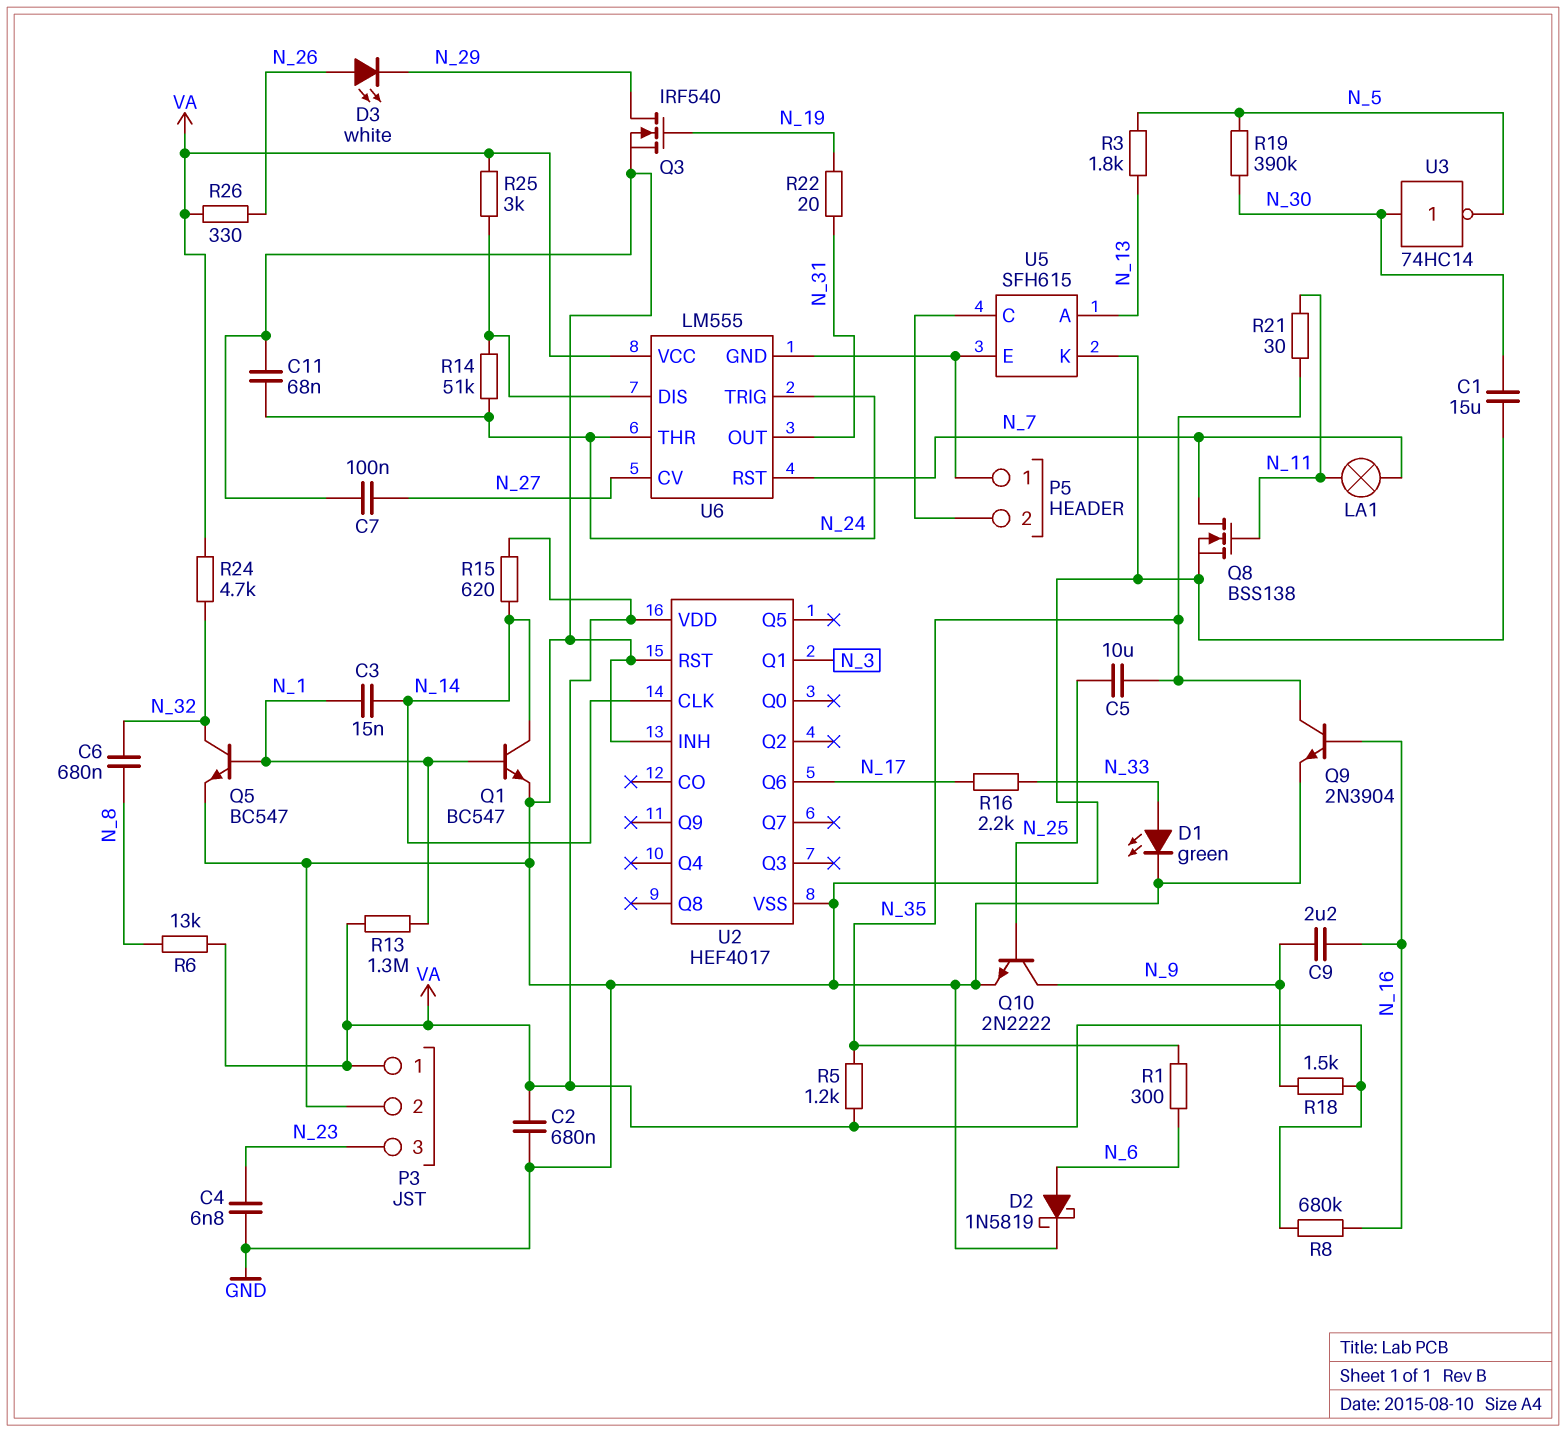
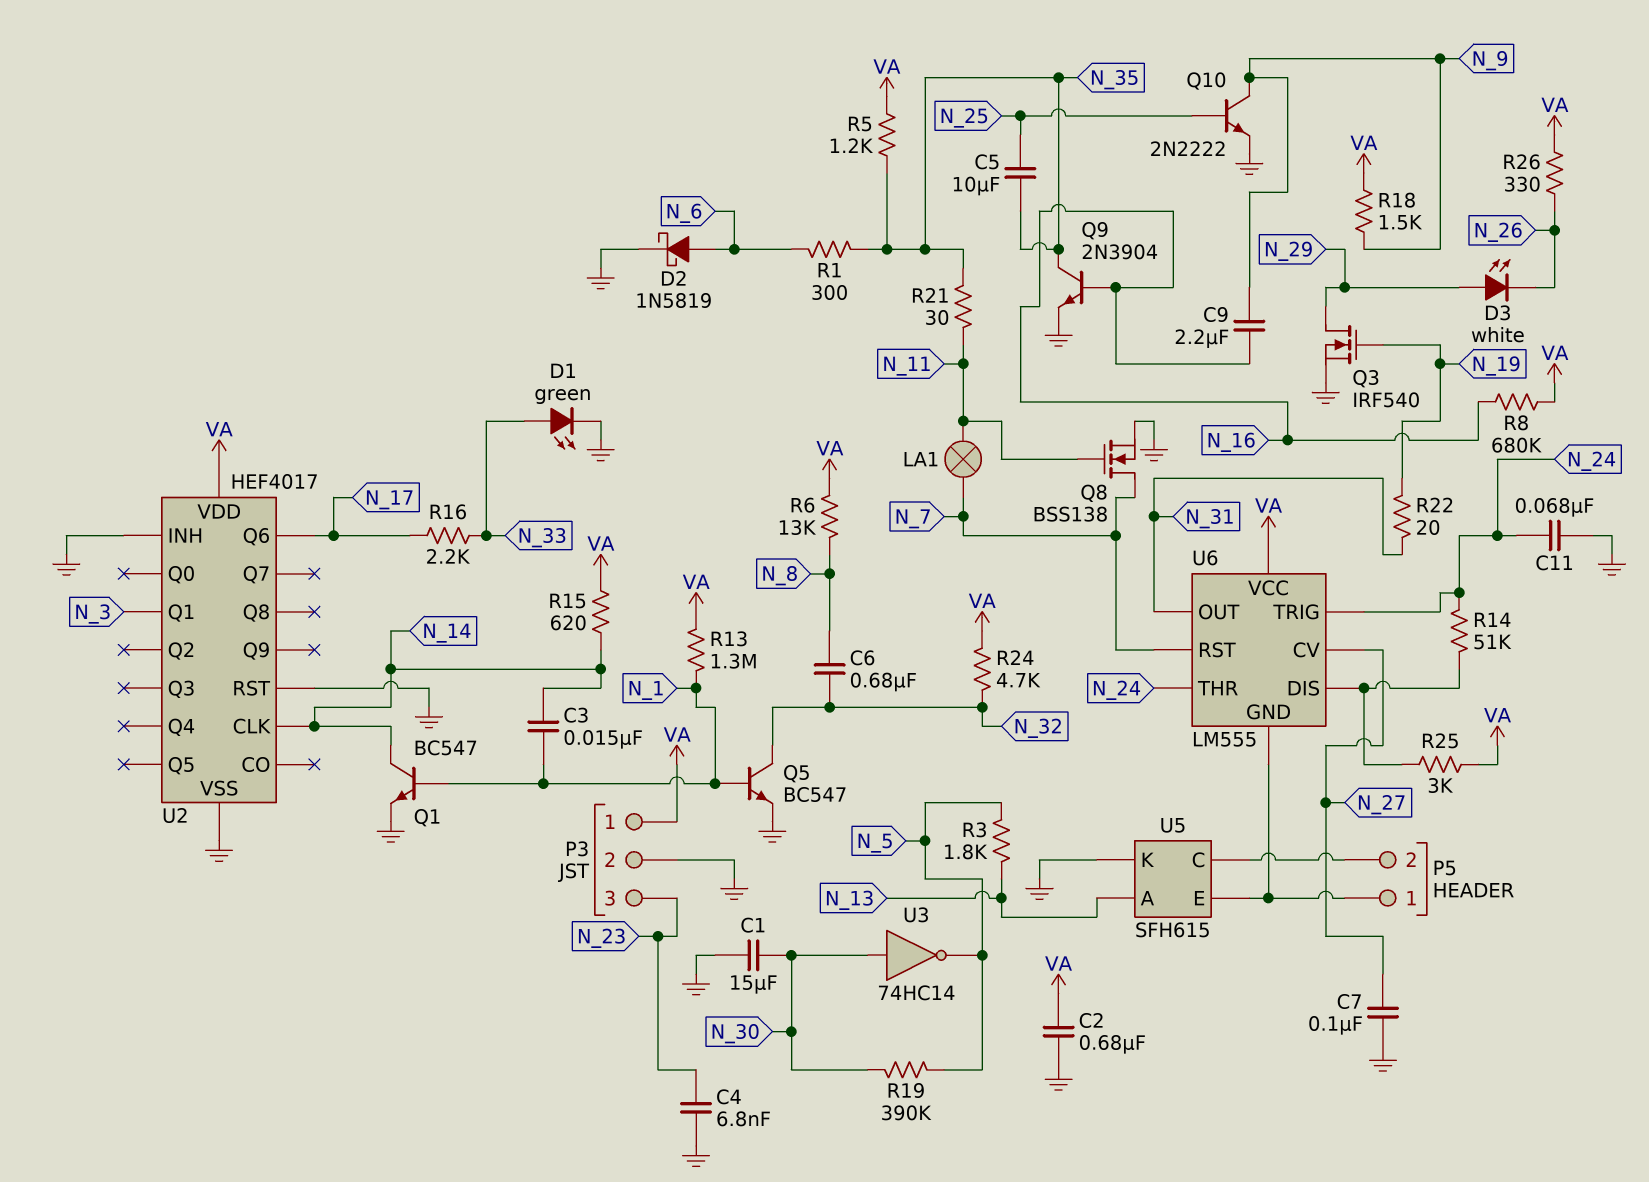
D3: LED white (A N_26, K N_29) -> LED white (A N_29, K N_26)

